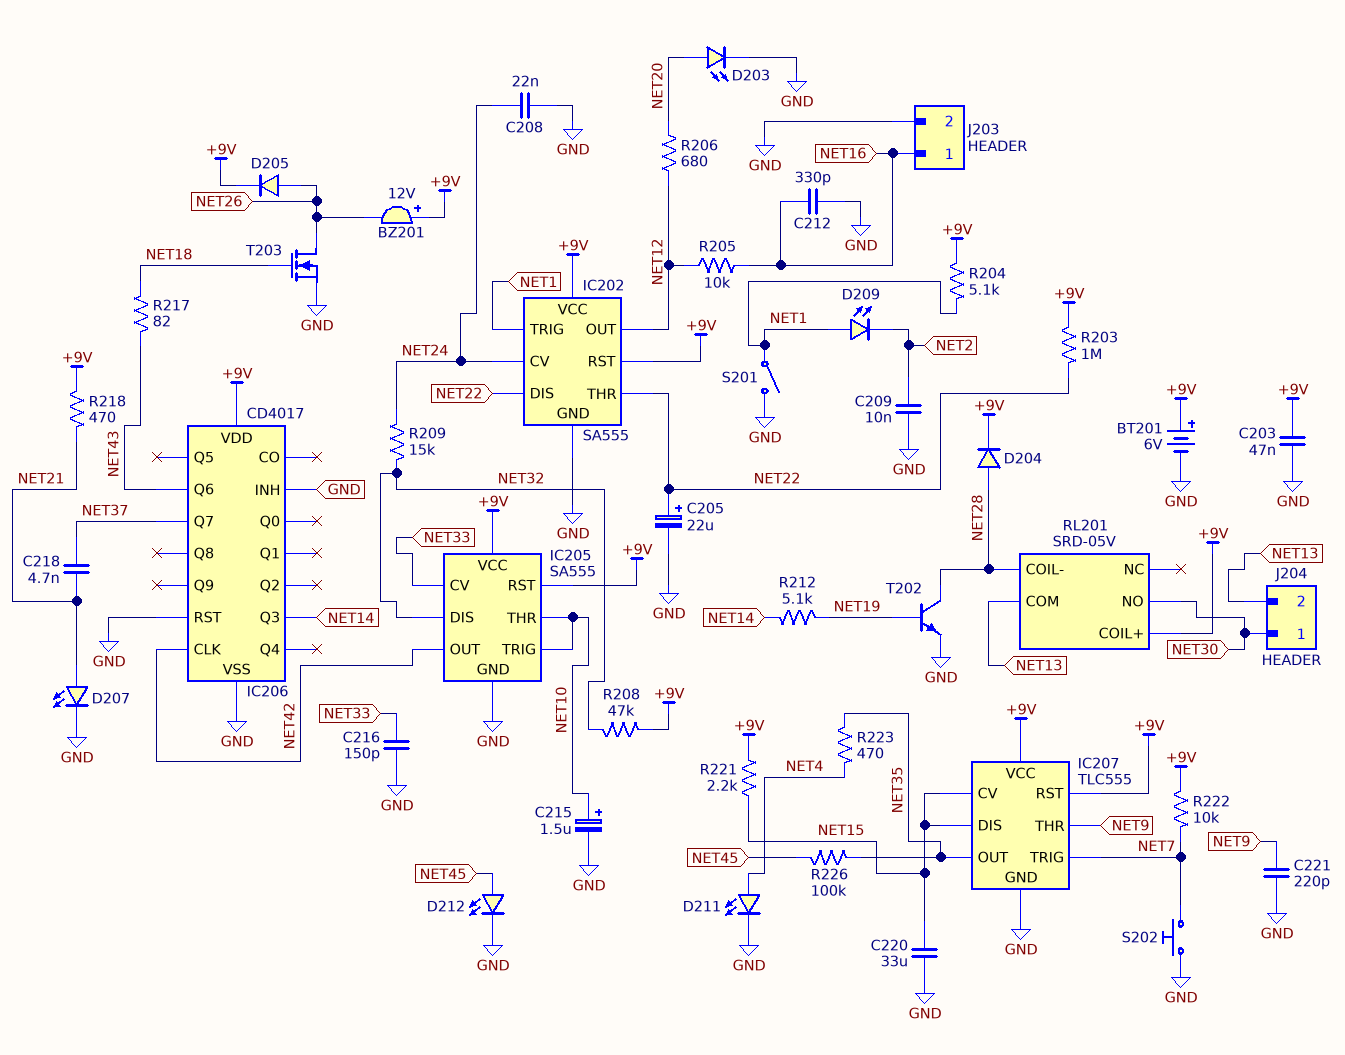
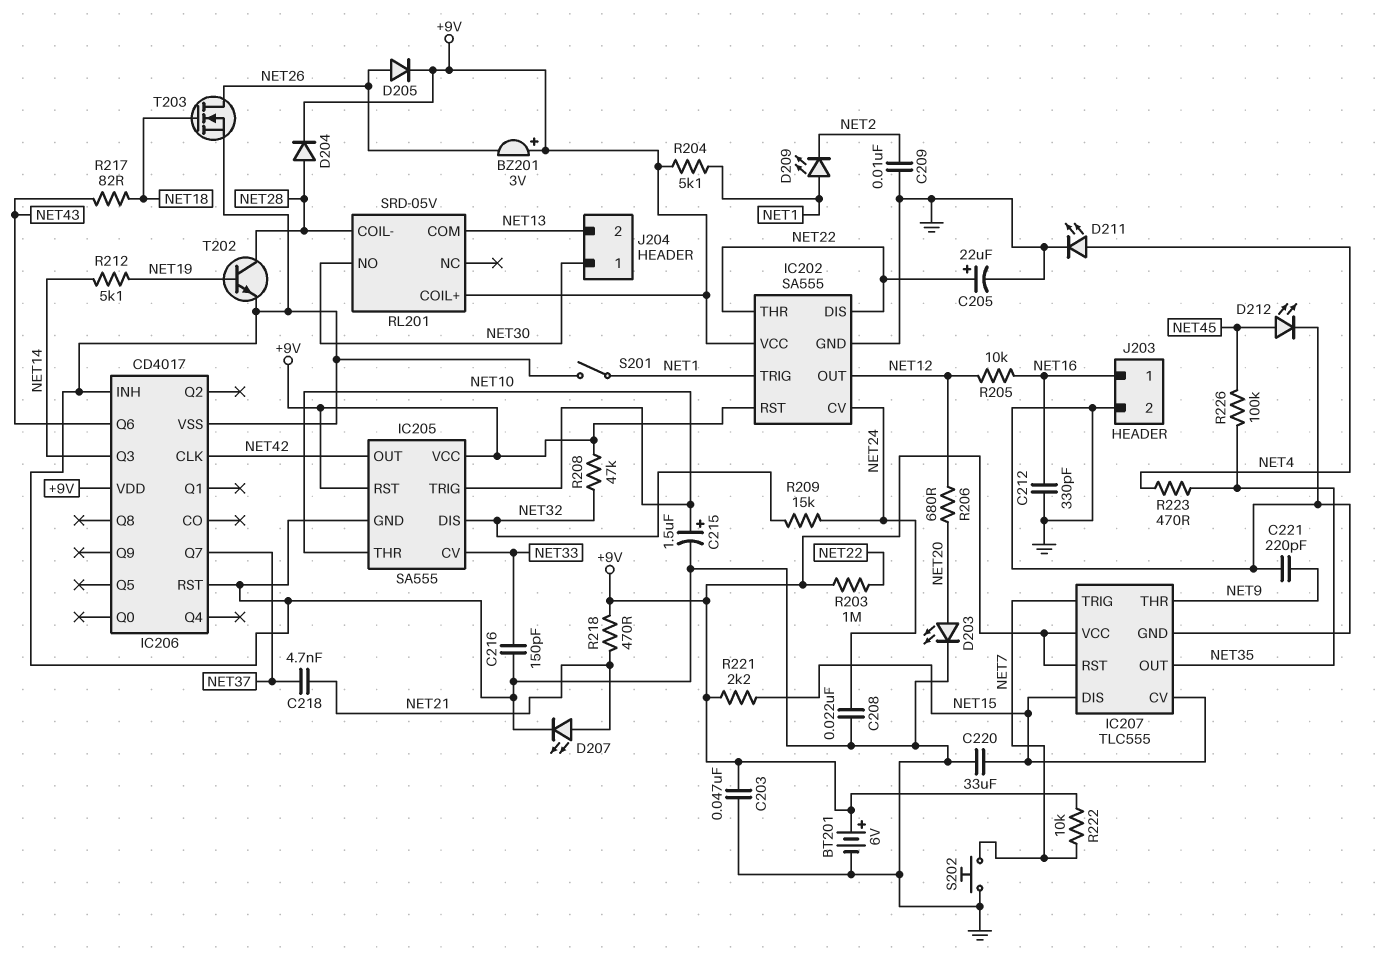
BZ201: buzzer 12V (plus +9V, minus NET26) -> buzzer 3V (plus +9V, minus NET26)

